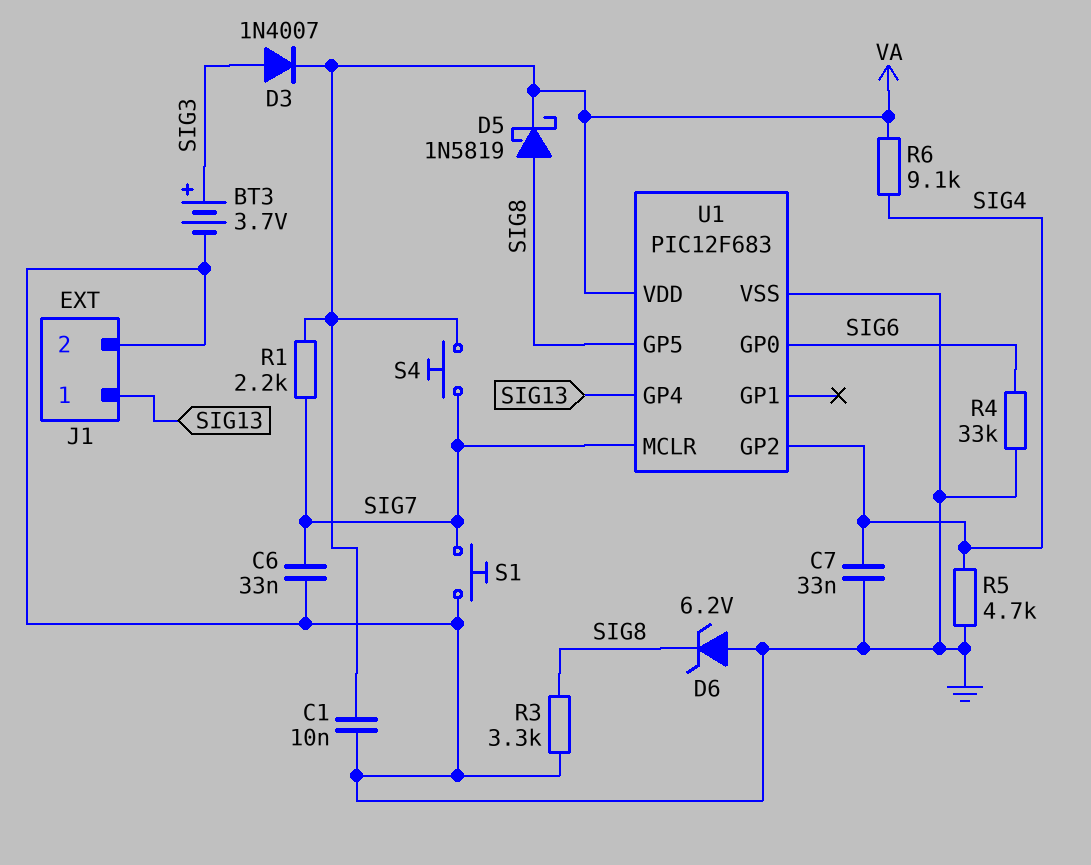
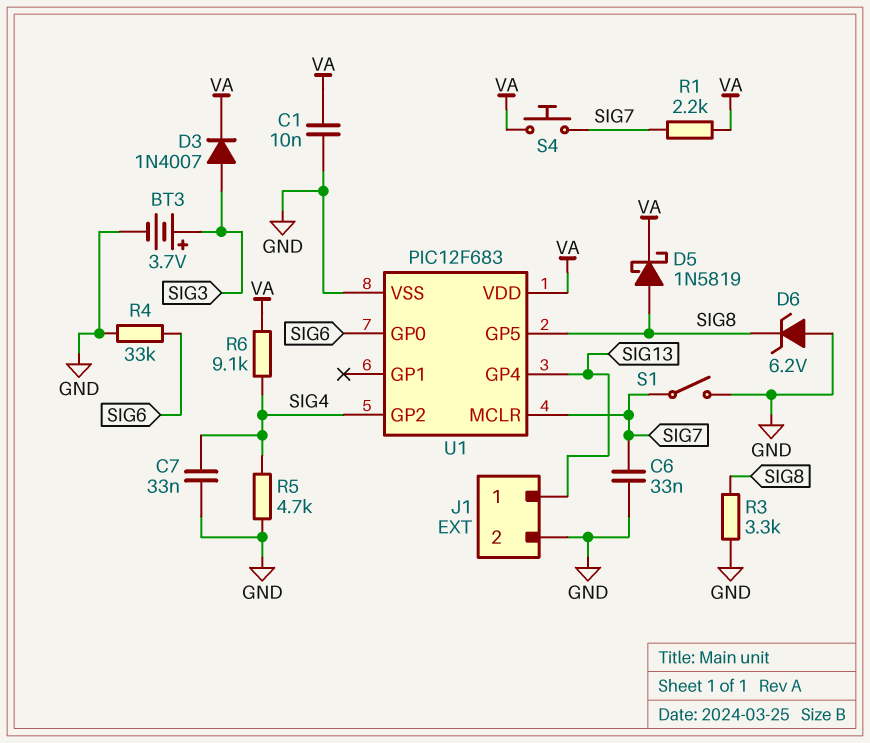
S1: button (GND, SIG7) -> switch (GND, SIG7)

